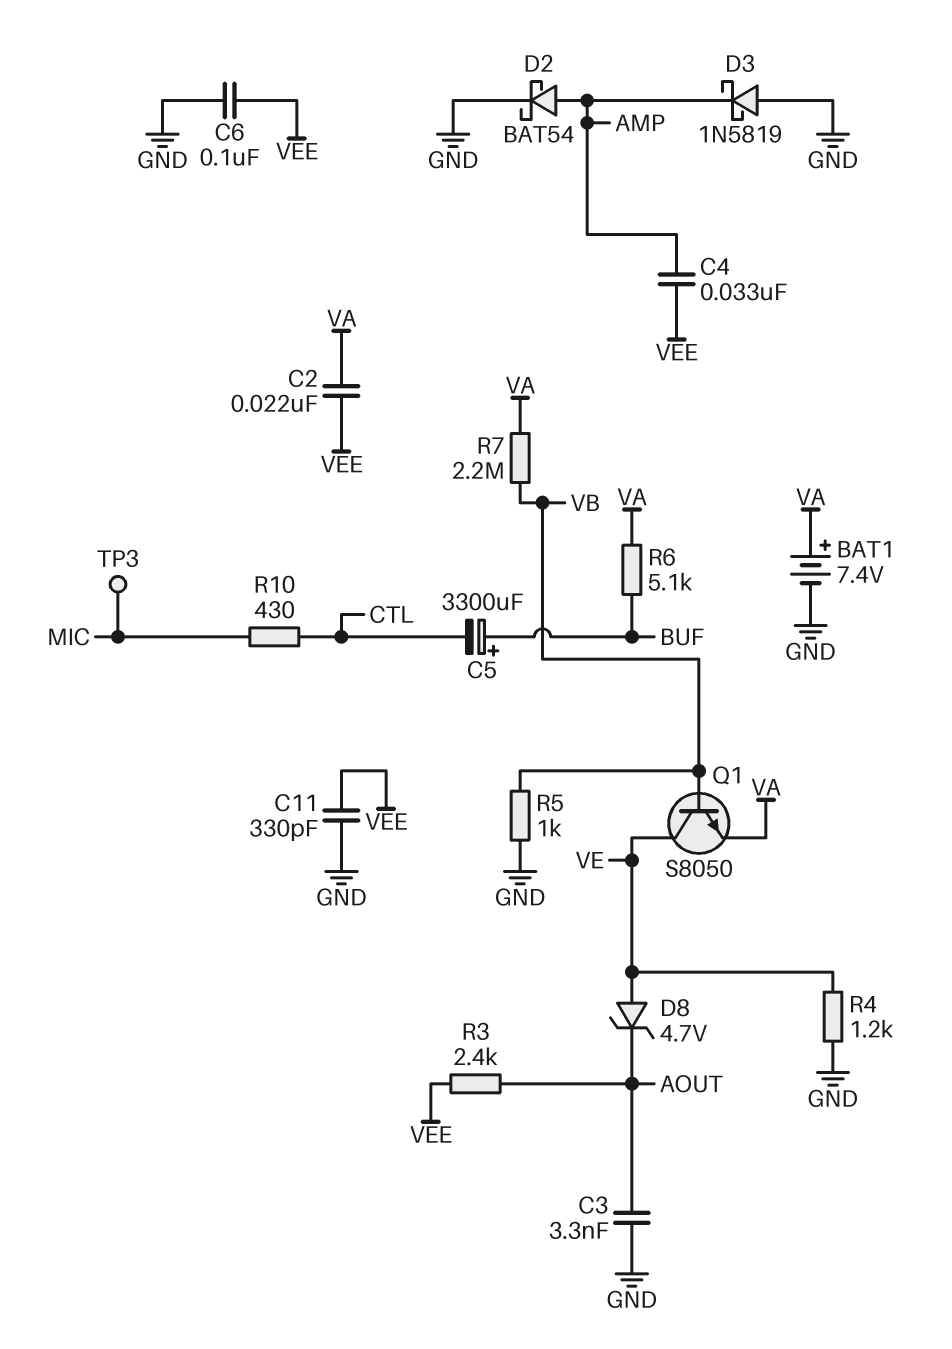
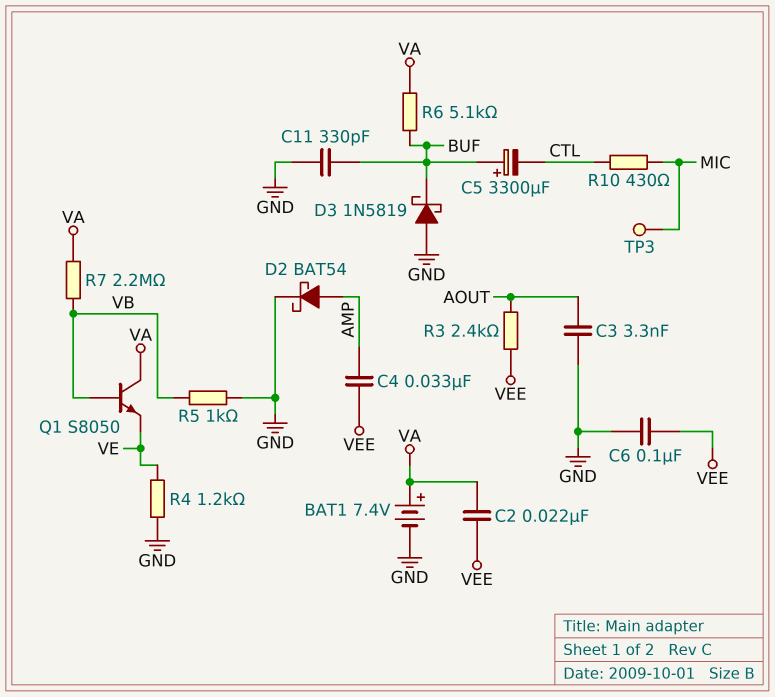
C11: 330pF (GND, VEE) -> 330pF (BUF, GND)
D3: schottky 1N5819 (A GND, K AMP) -> schottky 1N5819 (A GND, K BUF)
D8: zener 4.7V (A VE, K AOUT) -> none
Q1: NPN S8050 (B VB, C VE, E VA) -> NPN S8050 (B VB, C VA, E VE)

